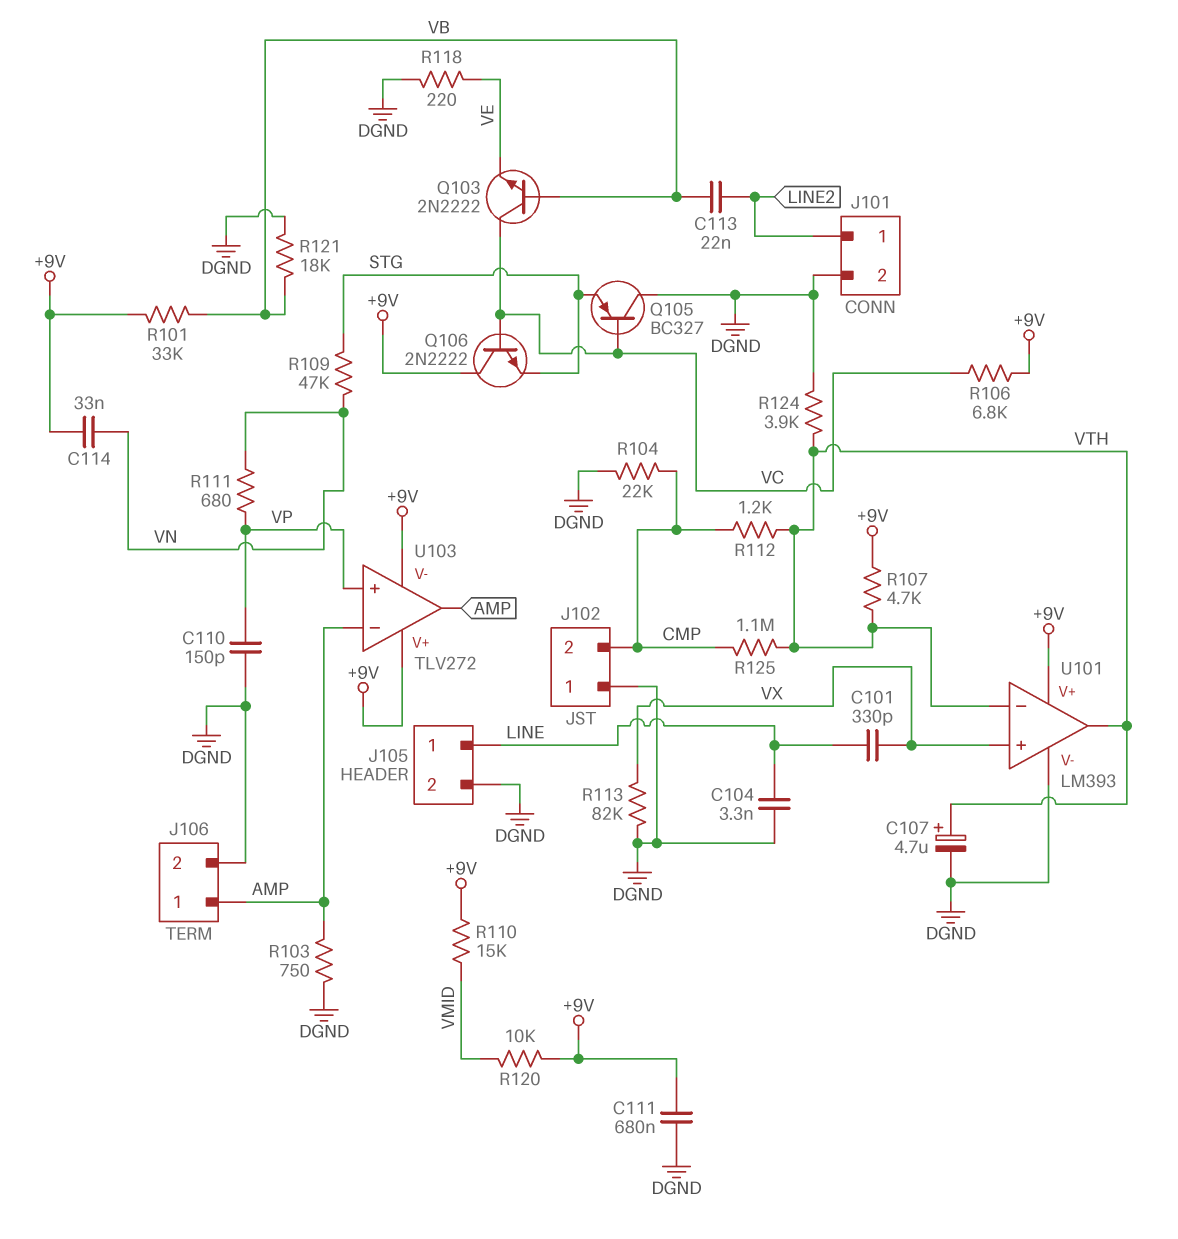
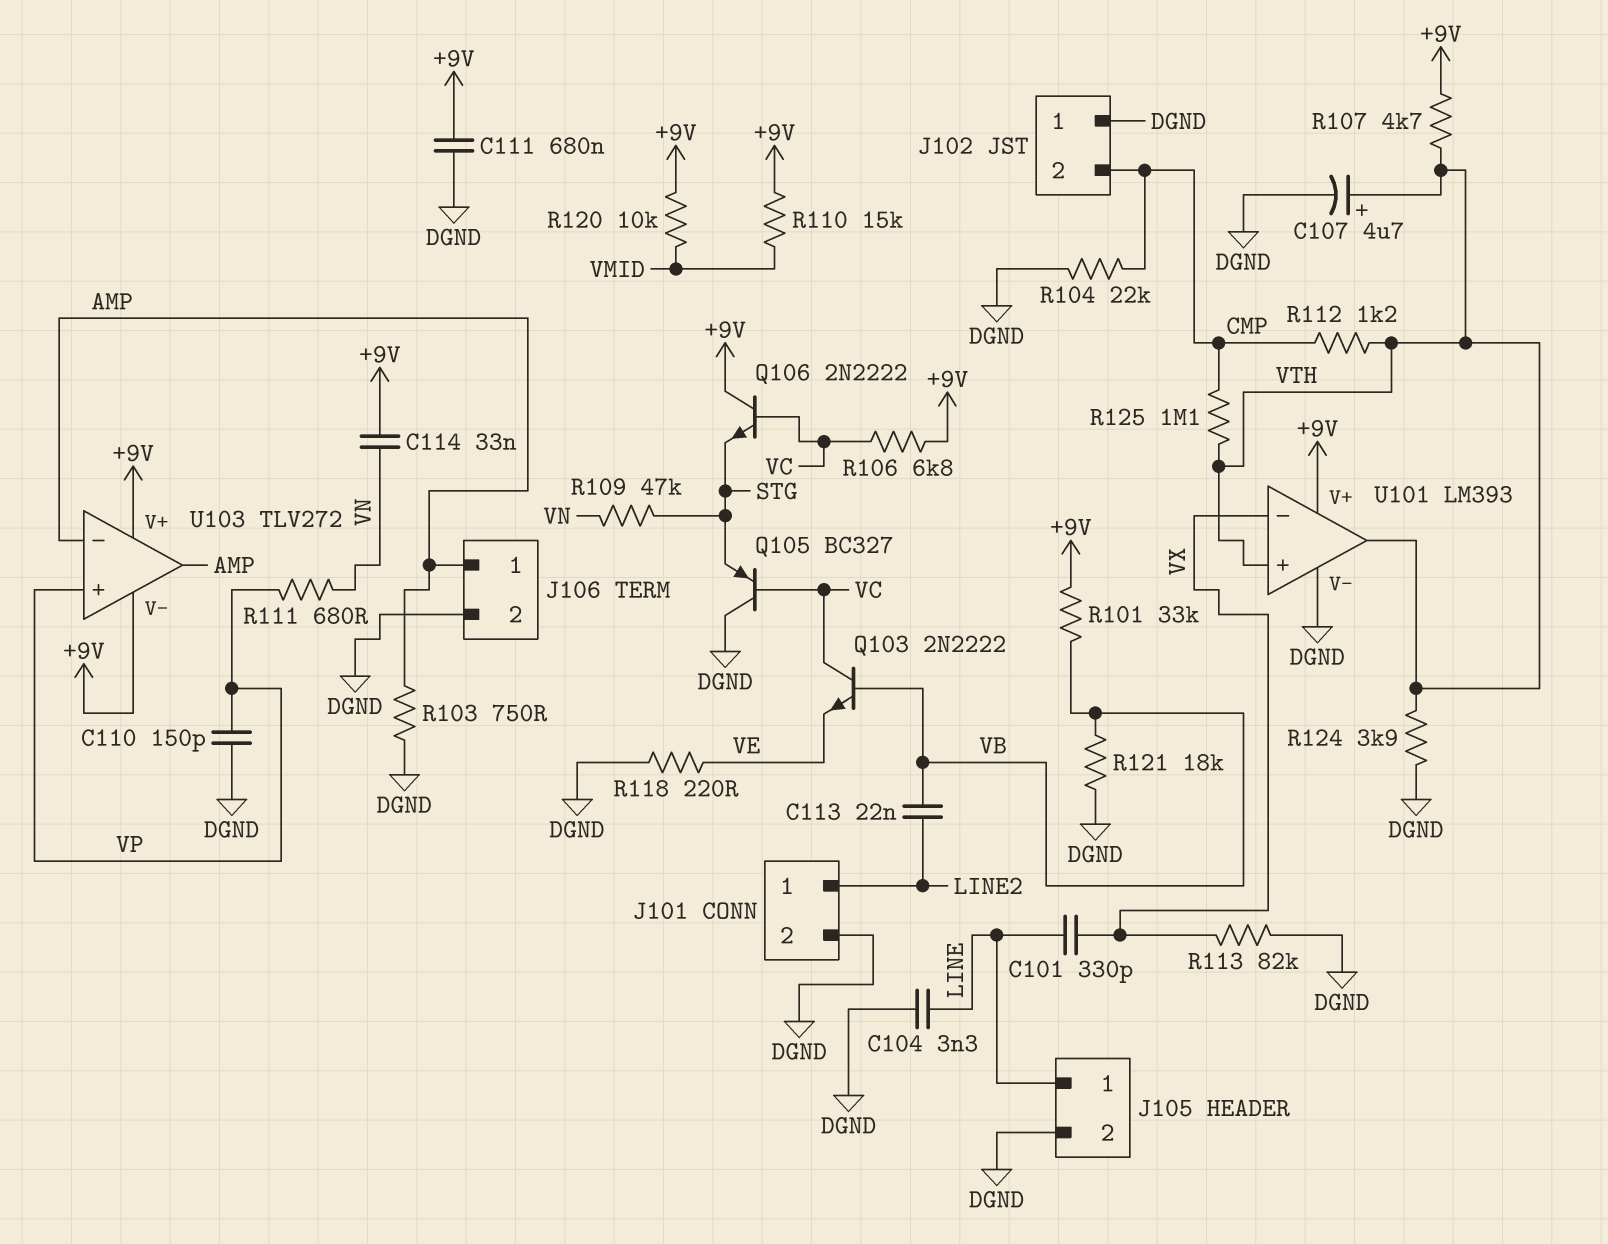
U101 pin in+: VX -> VTH
U101 pin in-: VTH -> VX

